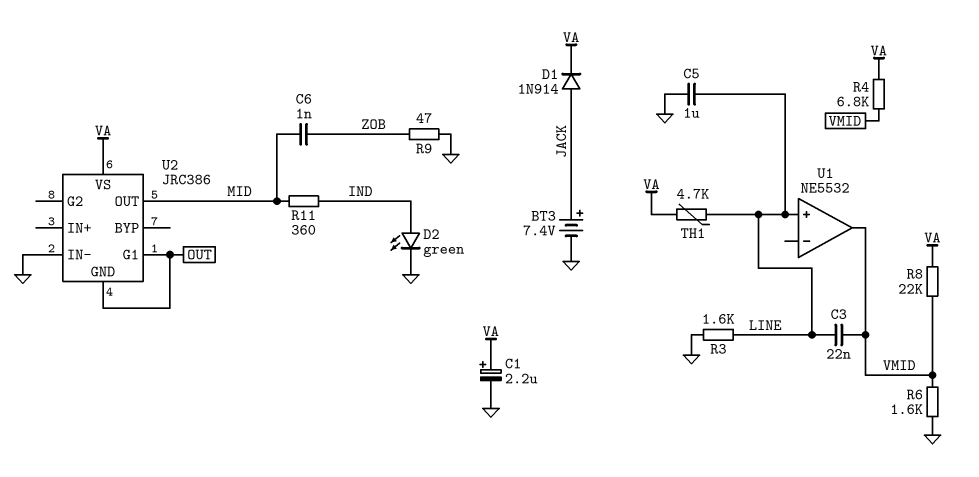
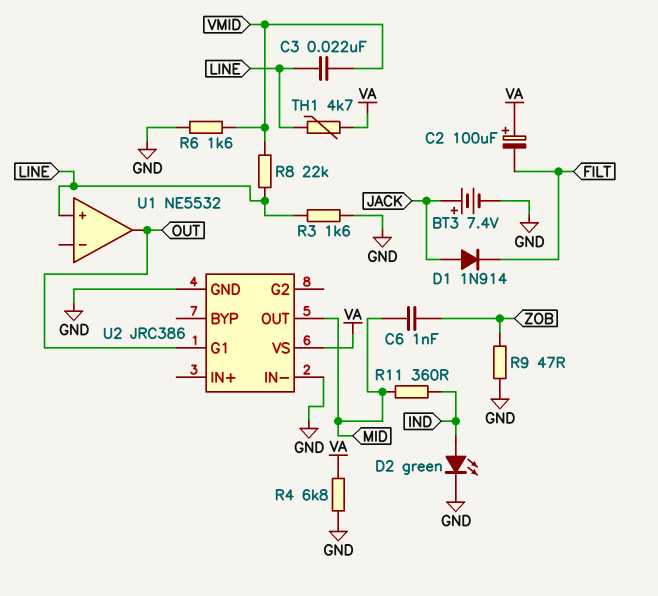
C1: 2.2uF (plus VA, minus GND) -> none
C2: none -> 100uF (plus VA, minus FILT)
C5: 1uF (GND, LINE) -> none
D1: diode 1N914 (A JACK, K VA) -> diode 1N914 (A JACK, K FILT)
R4: 6.8k (VA, VMID) -> 6.8k (GND, VA)
R8: 22k (VA, VMID) -> 22k (LINE, VMID)
U1 pin out: VMID -> OUT
U2 pin GND: OUT -> GND

